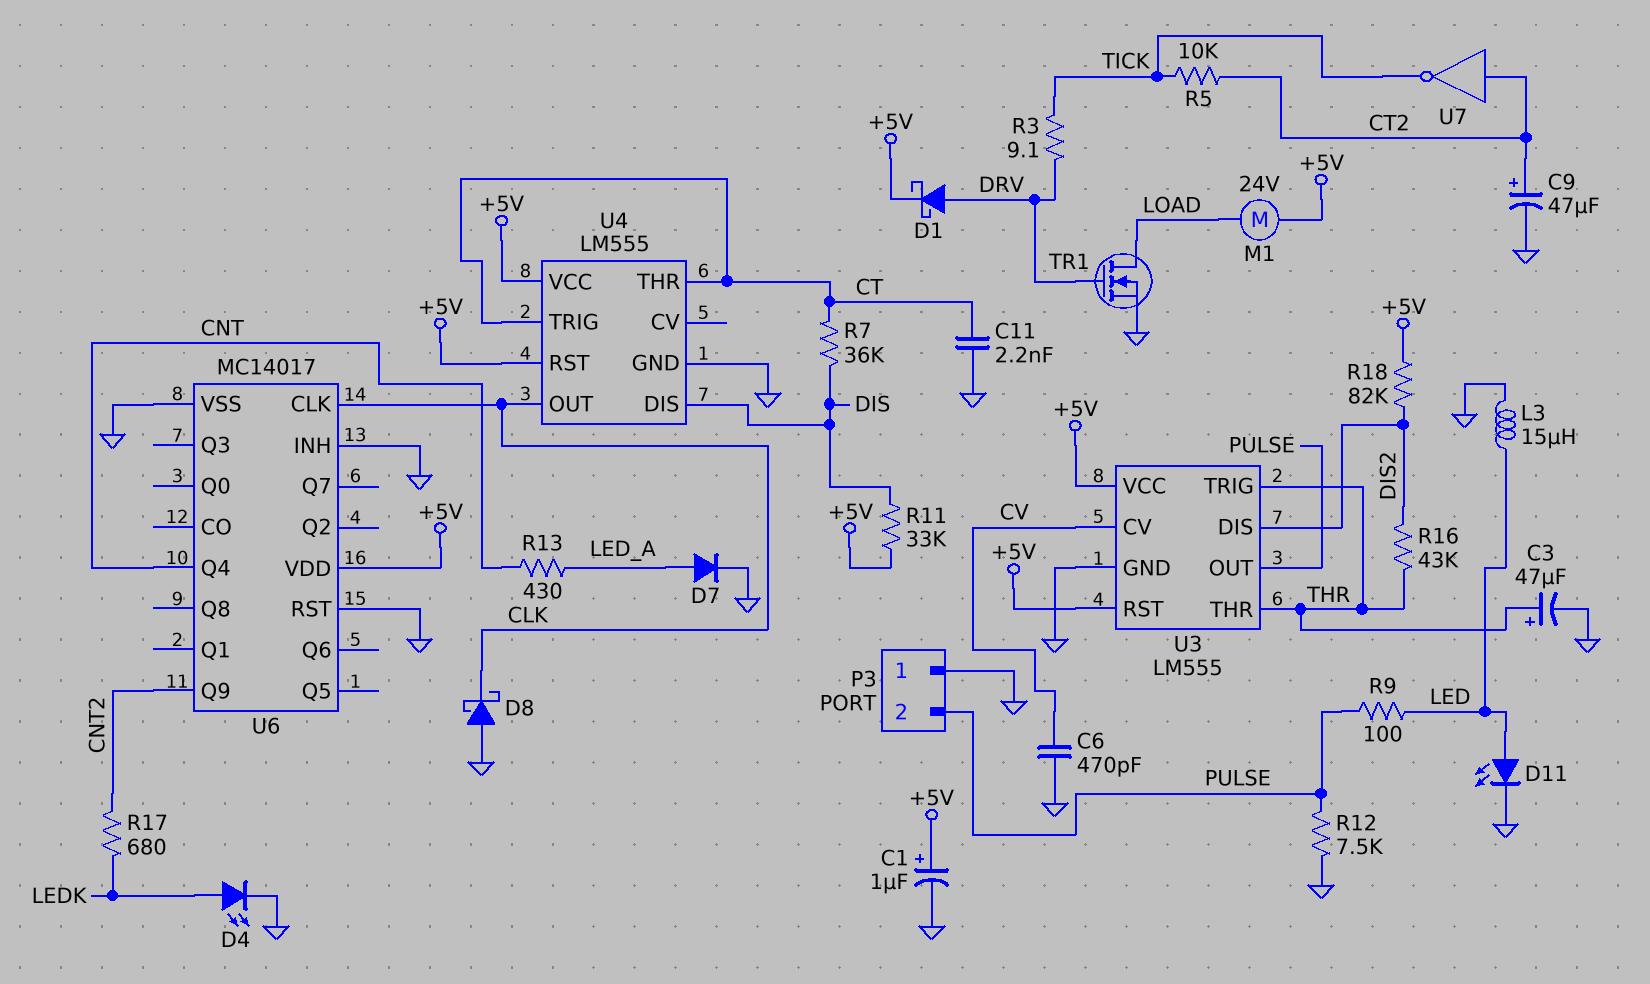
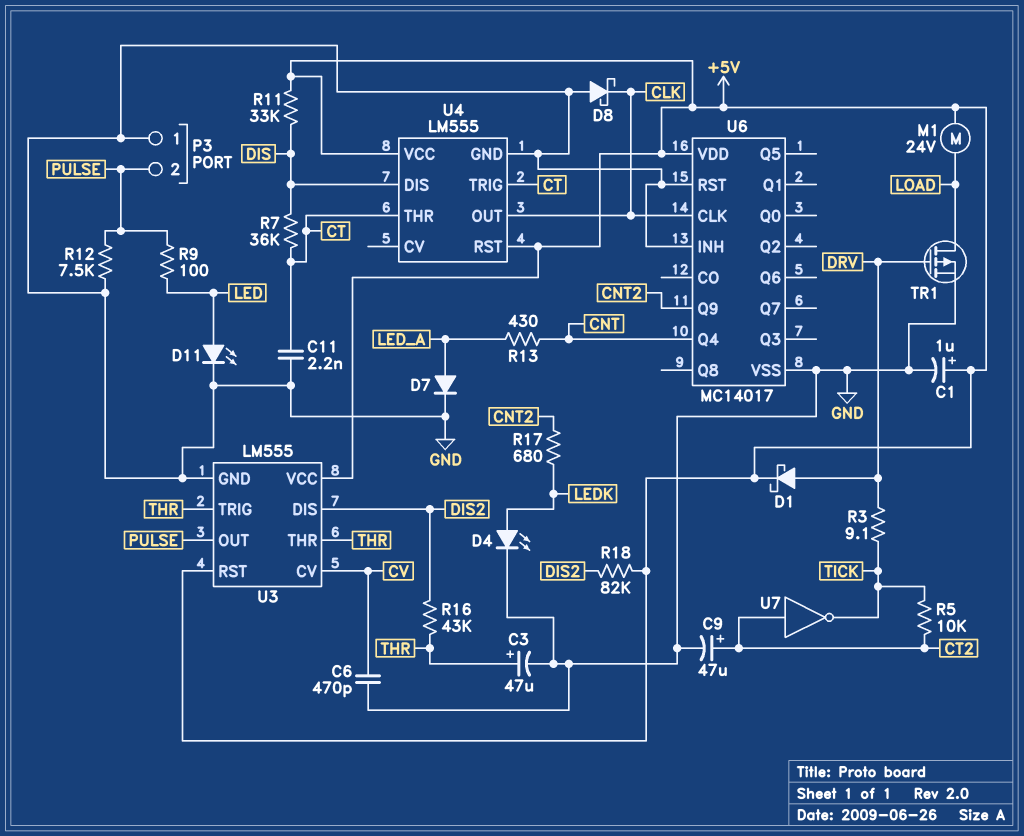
L3: 15uH (GND, LED) -> none
TR1: NMOS (G DRV, D LOAD, S GND) -> PMOS (G DRV, D LOAD, S GND)

